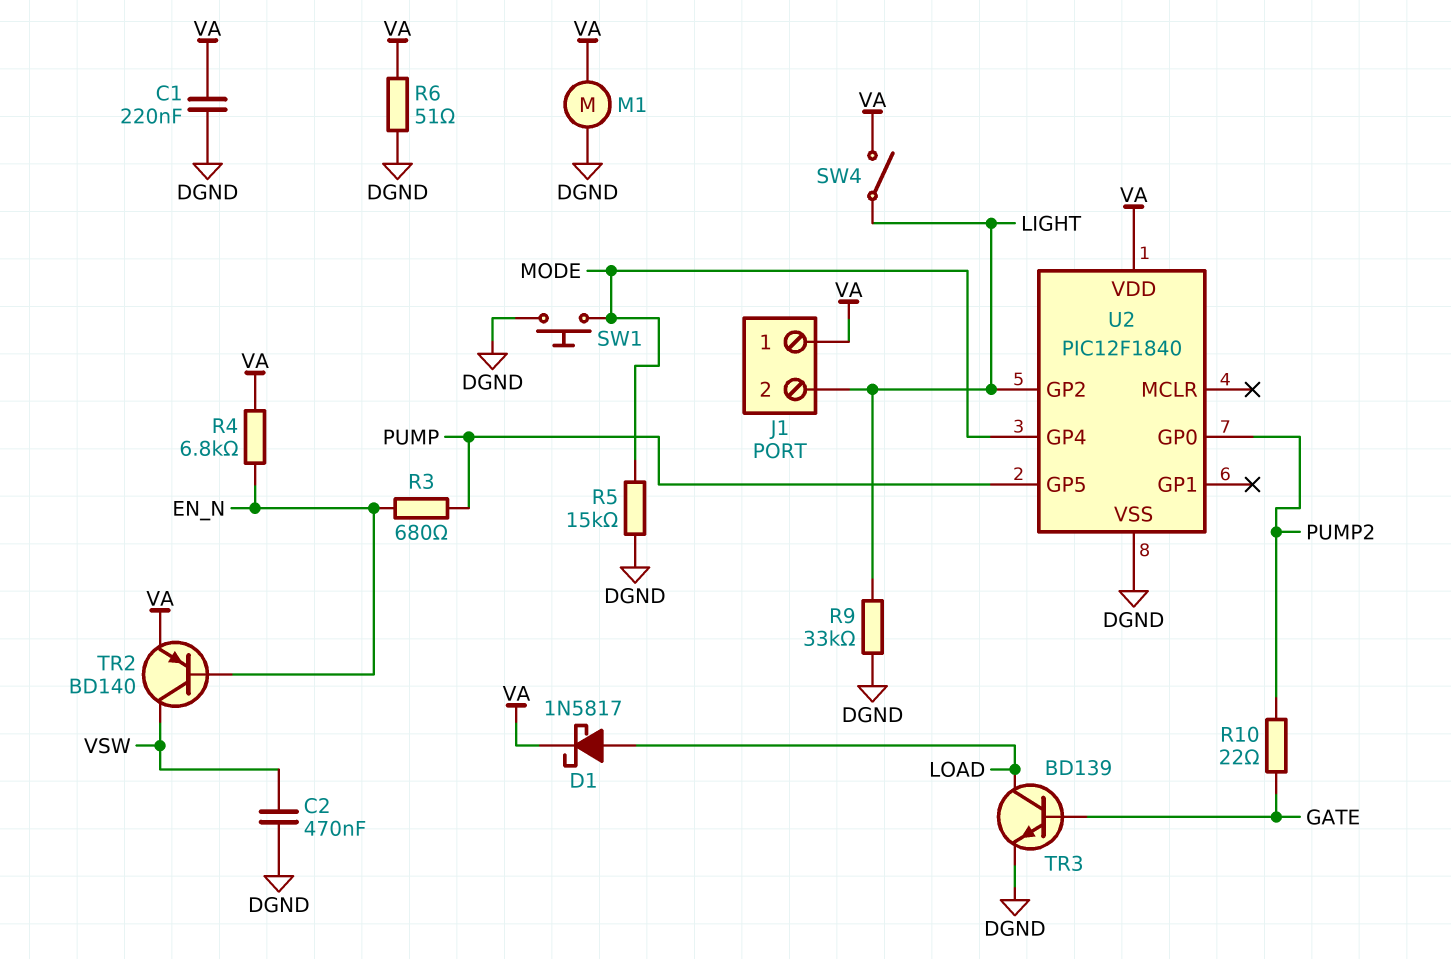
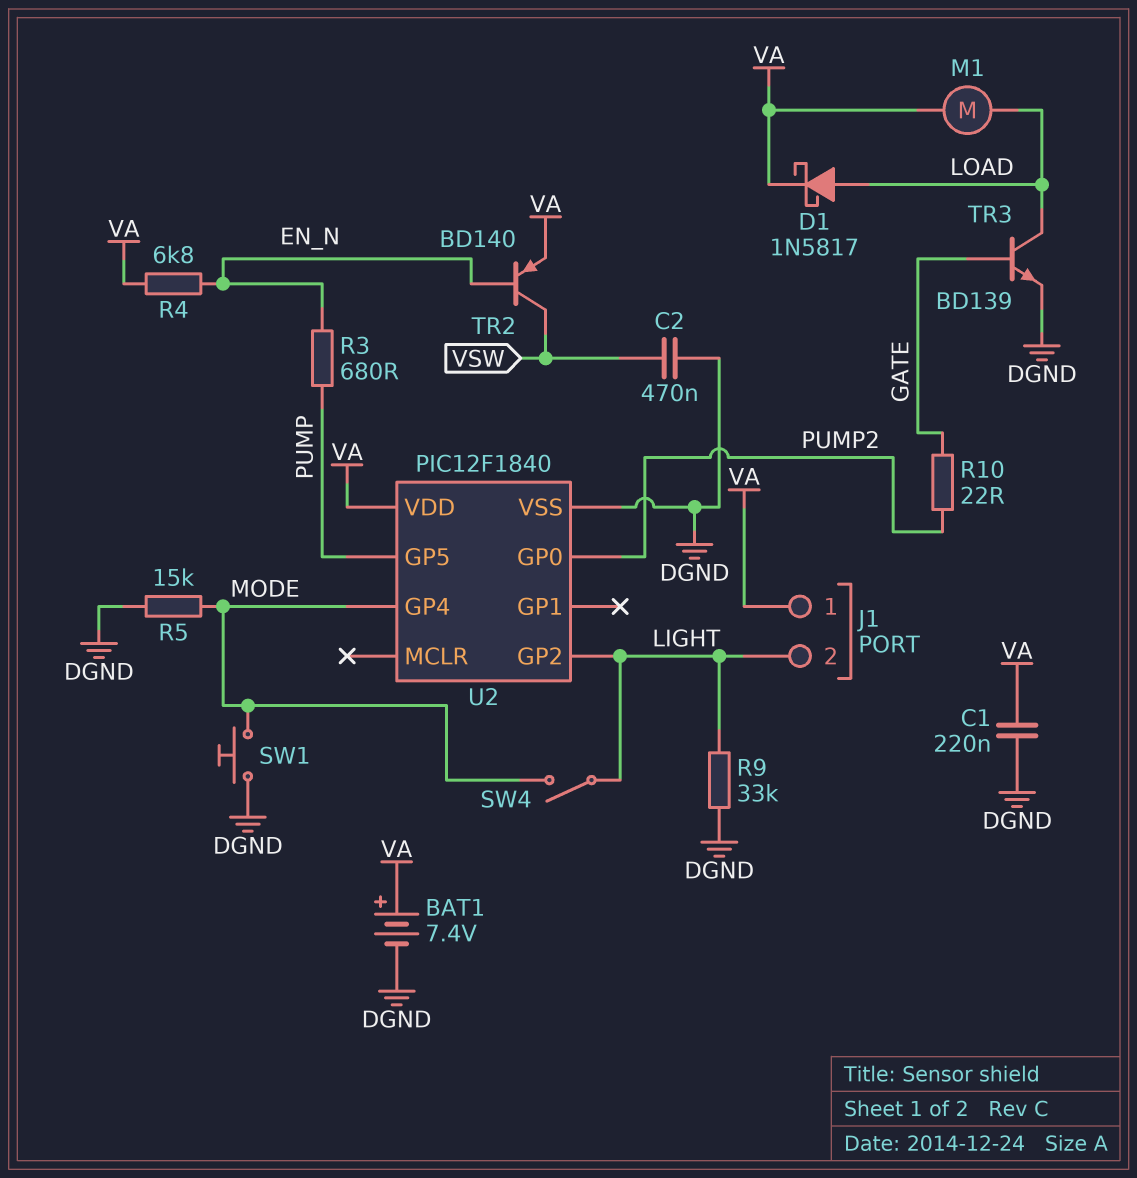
BAT1: none -> 7.4V (plus VA, minus DGND)
M1: motor (DGND, VA) -> motor (LOAD, VA)
R6: 51 (DGND, VA) -> none
SW4: switch (LIGHT, VA) -> switch (LIGHT, MODE)

